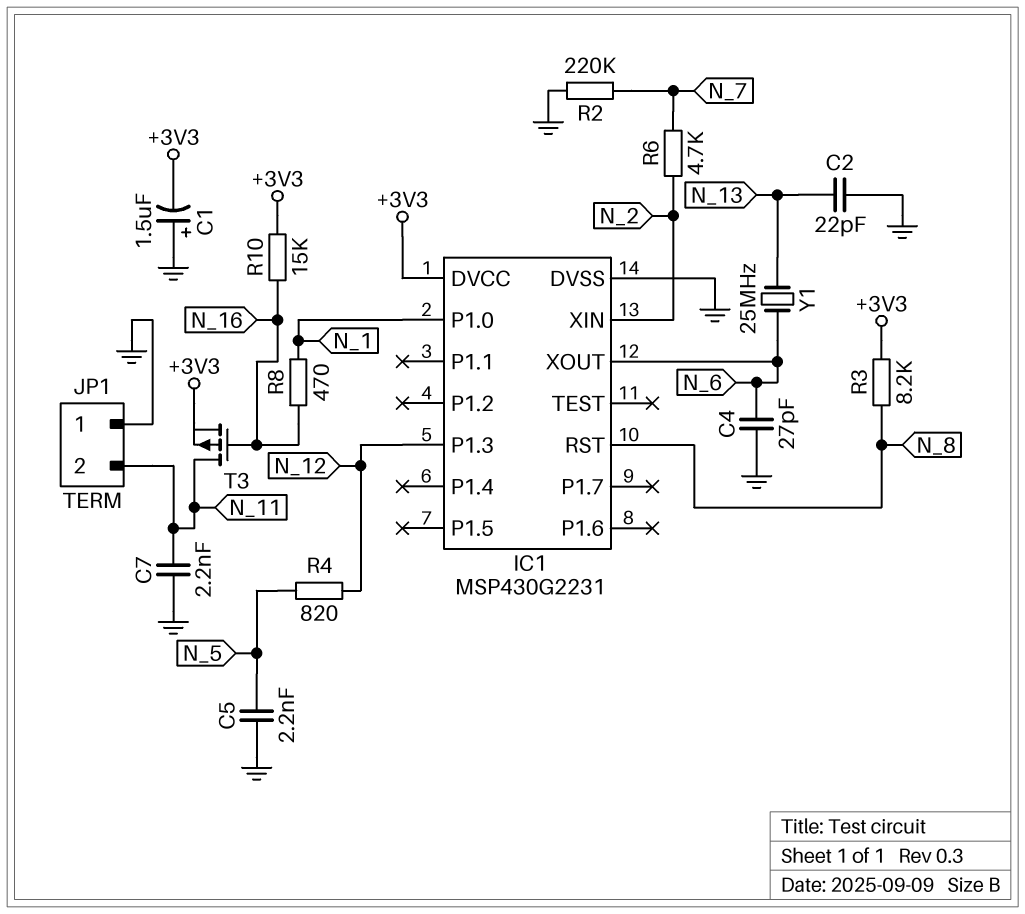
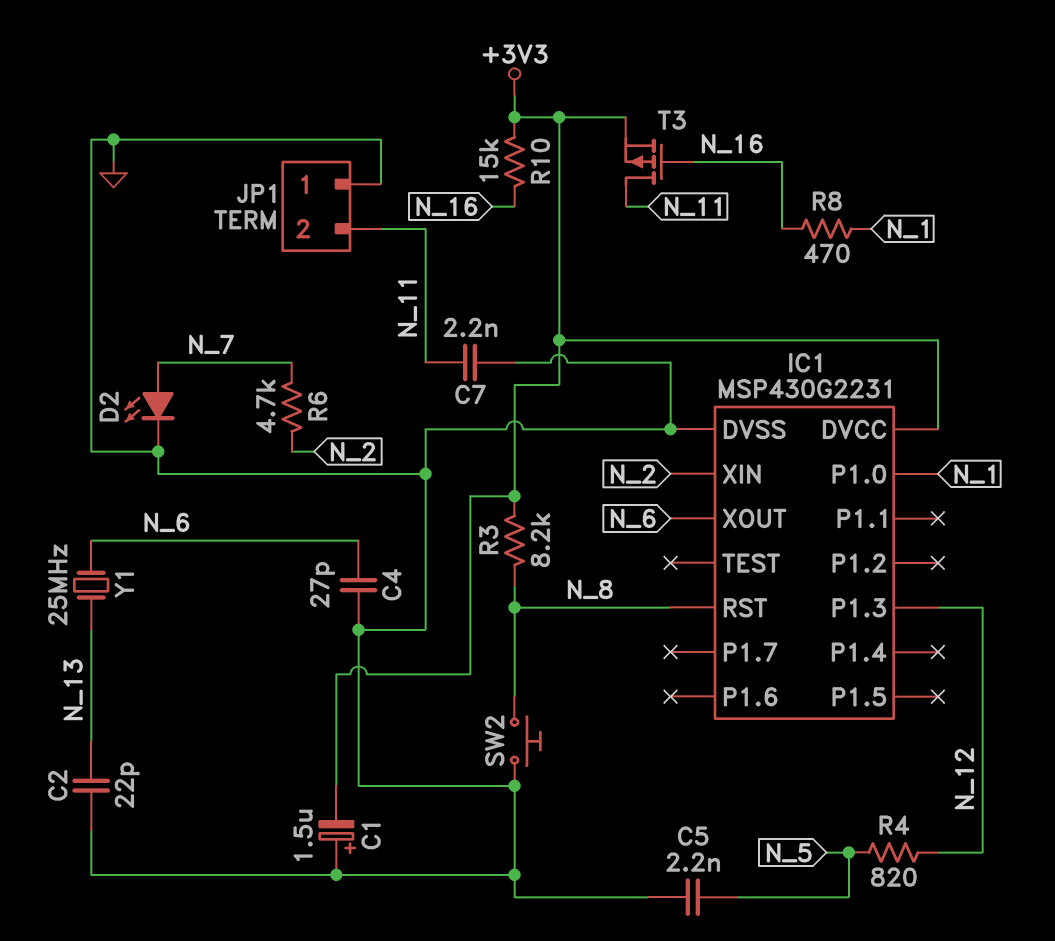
D2: none -> LED (A N_7, K GND)
R2: 220k (GND, N_7) -> none
SW2: none -> button (GND, N_8)

